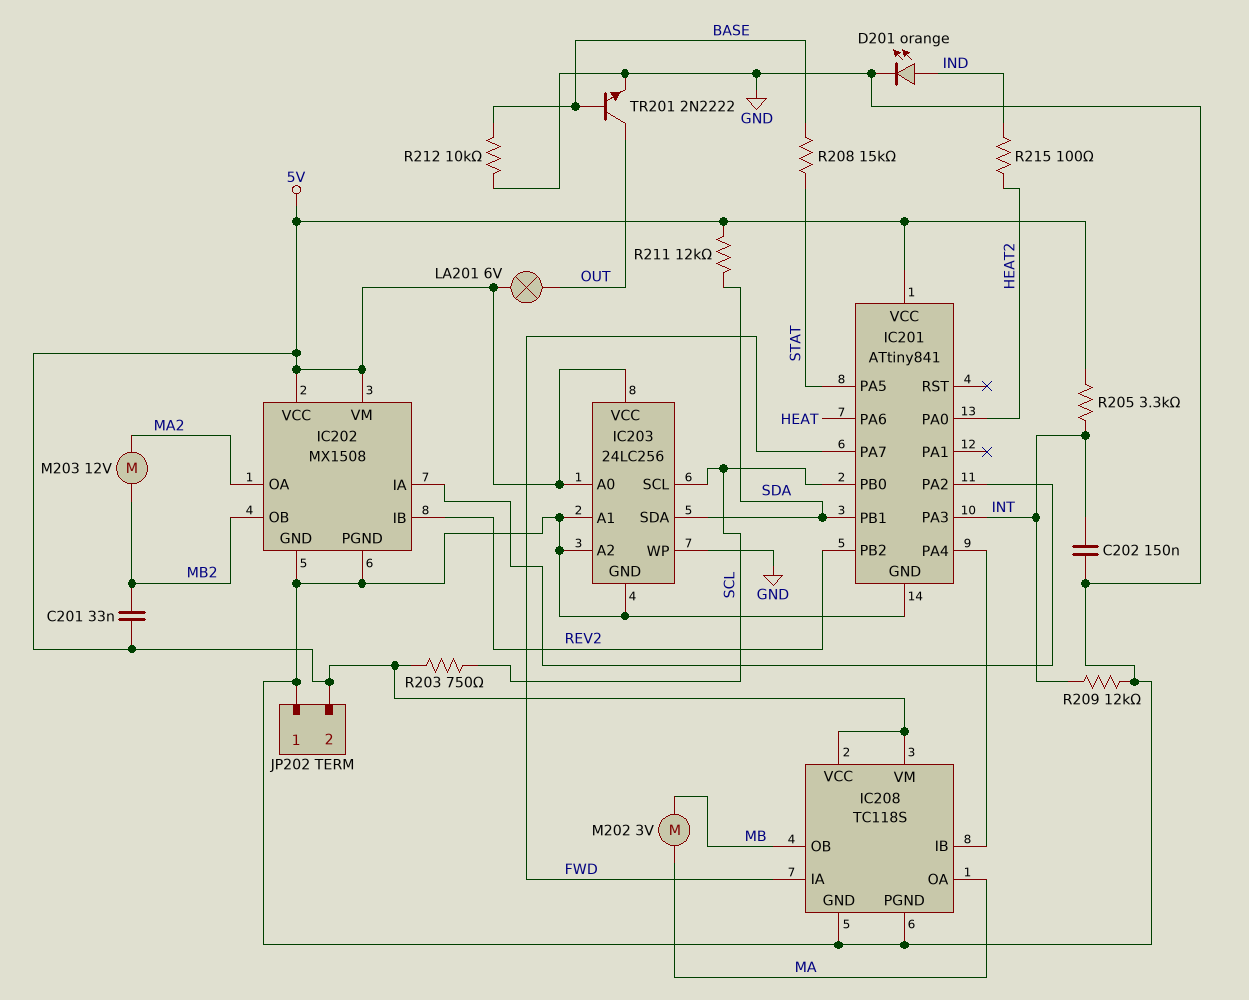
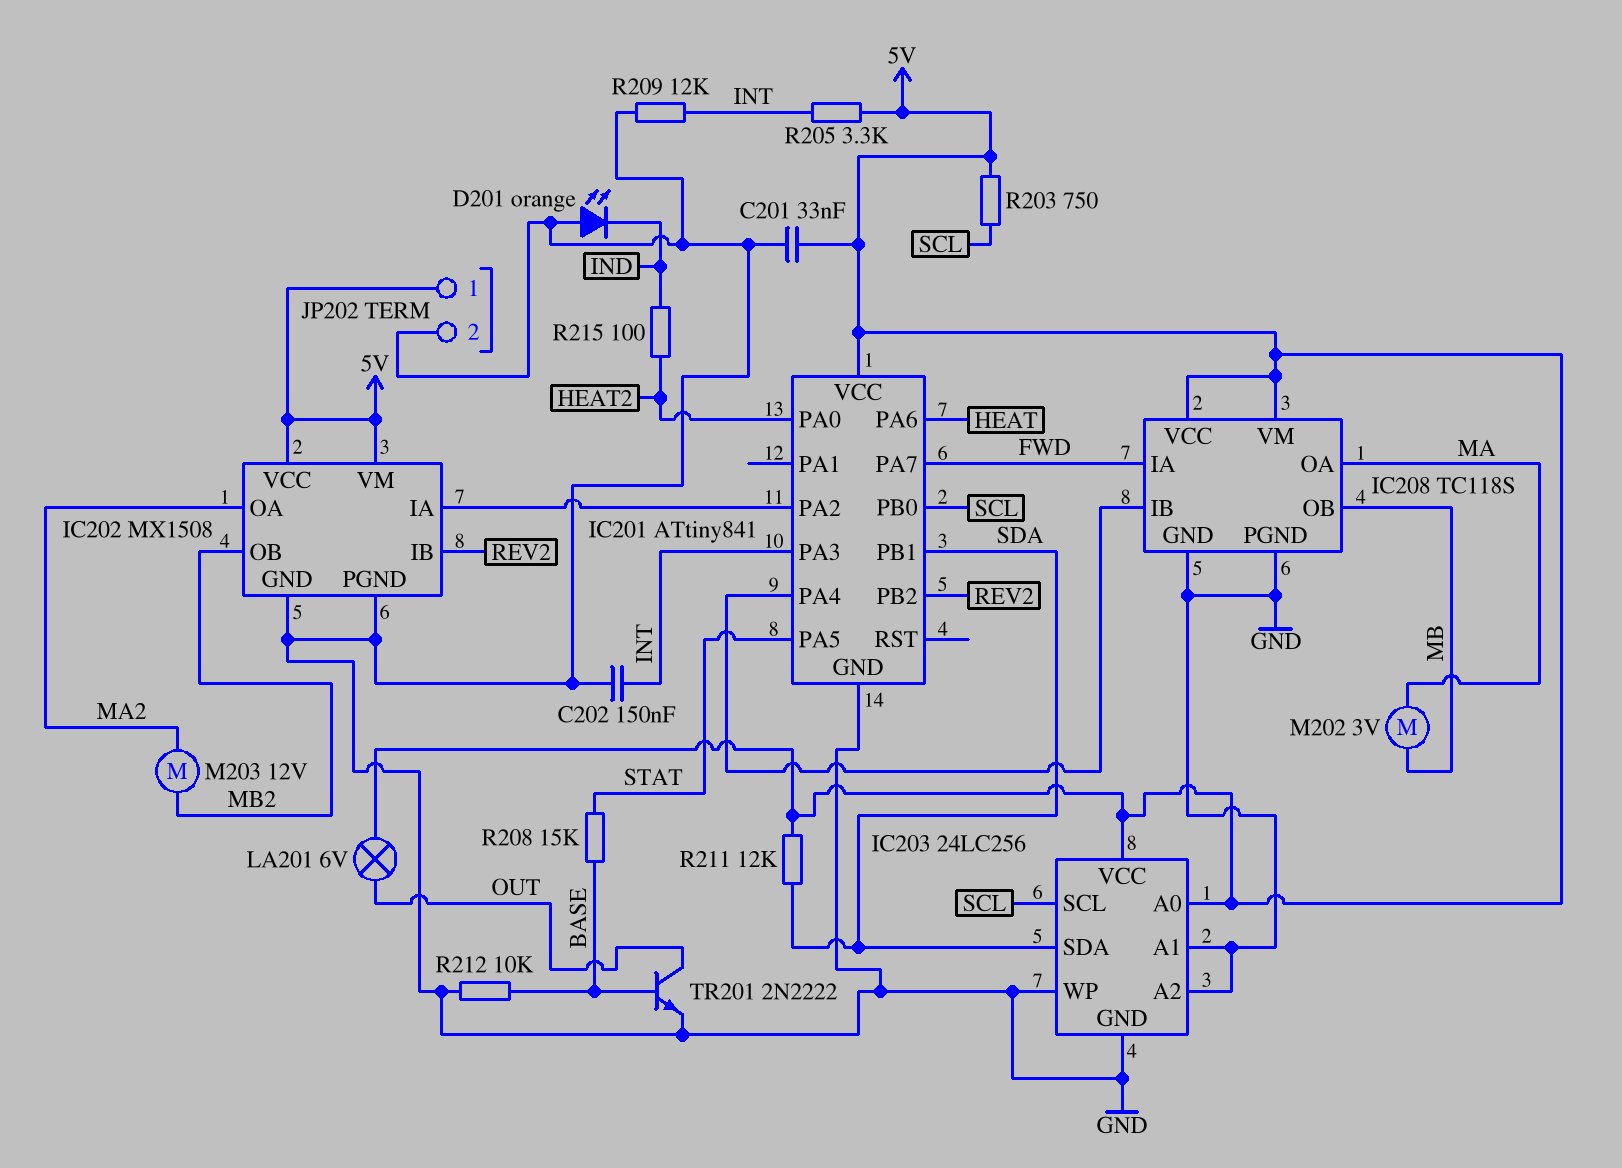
C201: 33nF (5V, MB2) -> 33nF (5V, GND)
D201: LED orange (A IND, K GND) -> LED orange (A GND, K IND)
JP202 pin 1: GND -> 5V
JP202 pin 2: 5V -> GND

